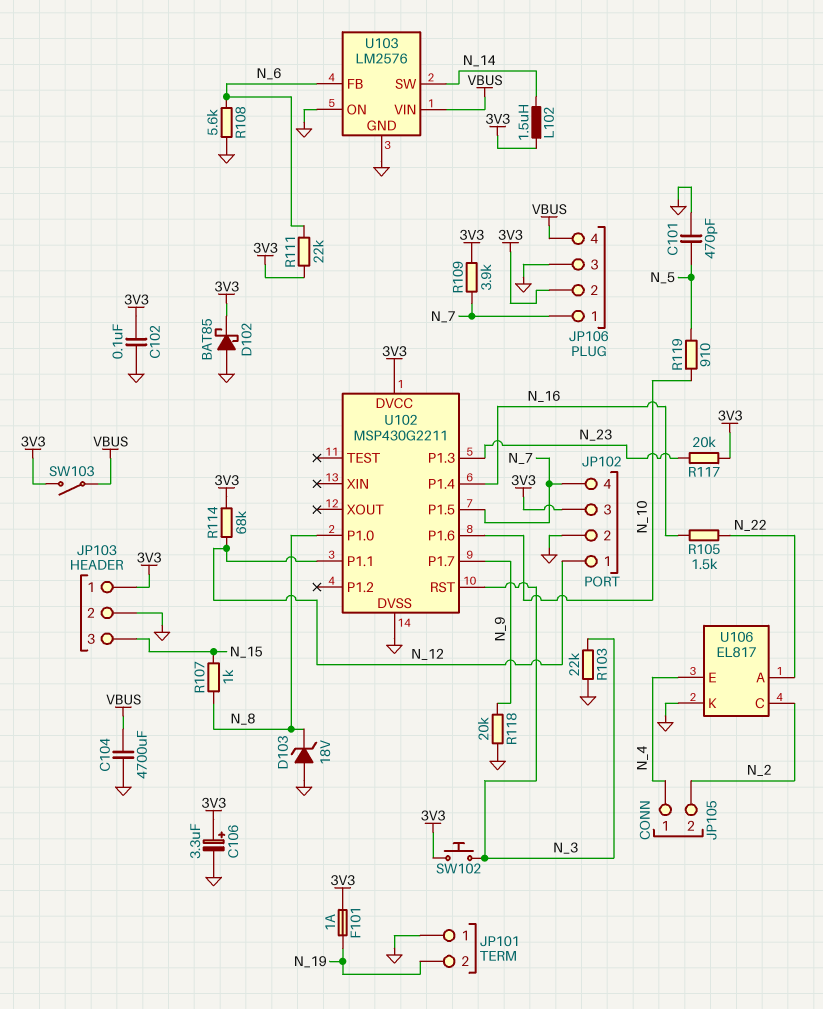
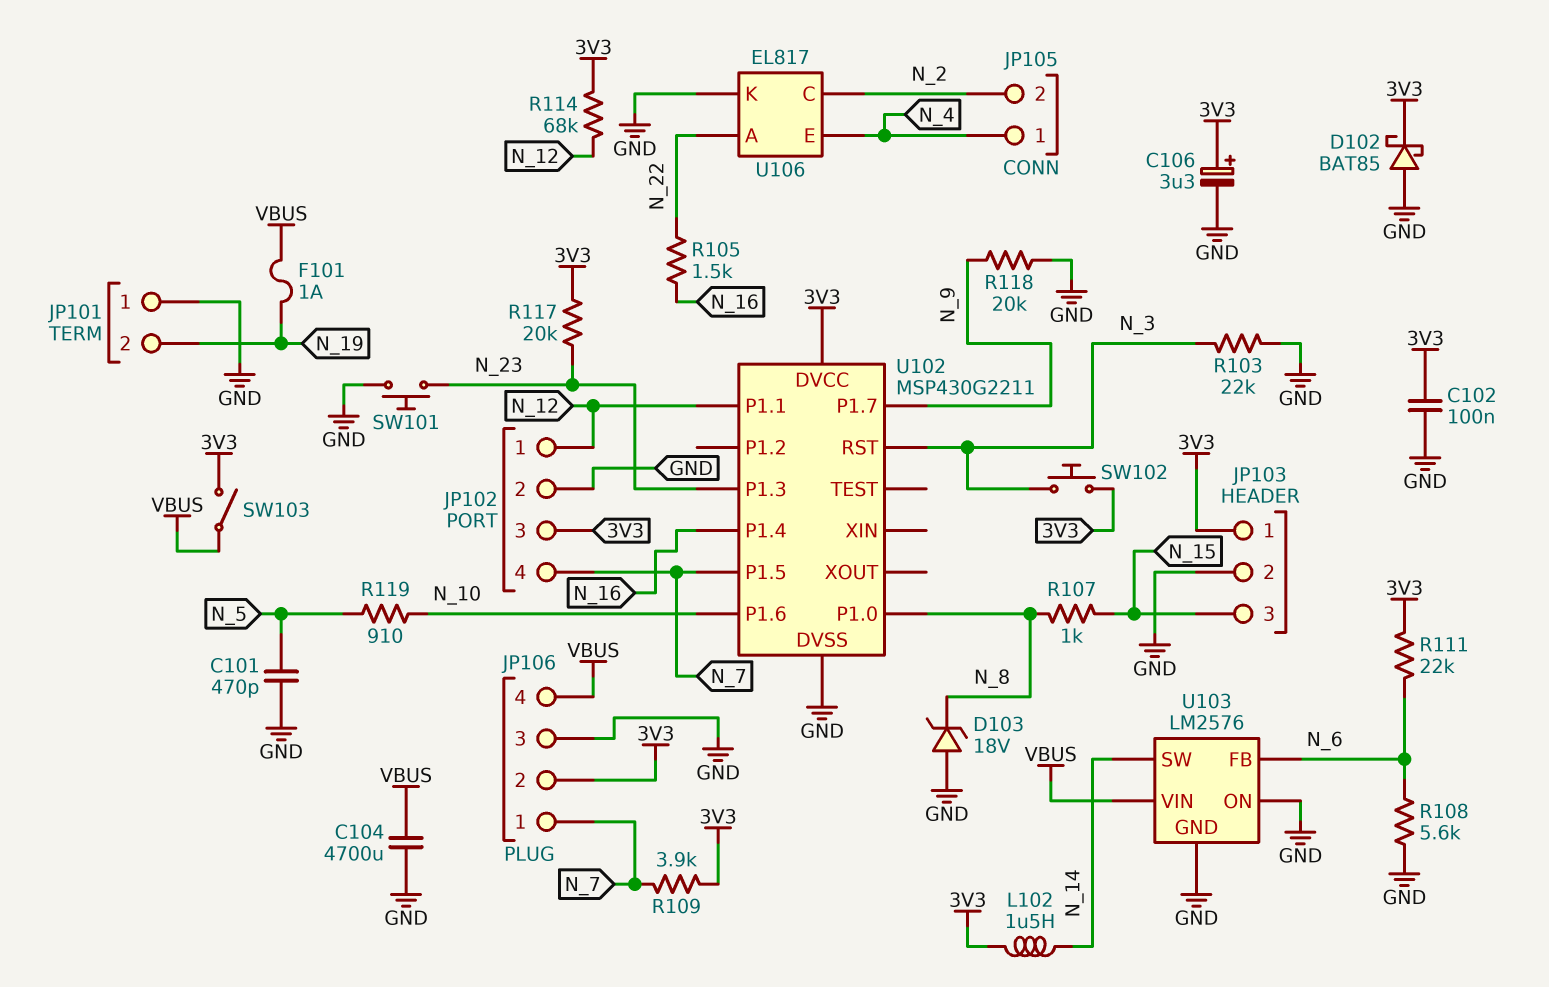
F101: 1A (3V3, N_19) -> 1A (N_19, VBUS)
SW101: none -> button (GND, N_23)

